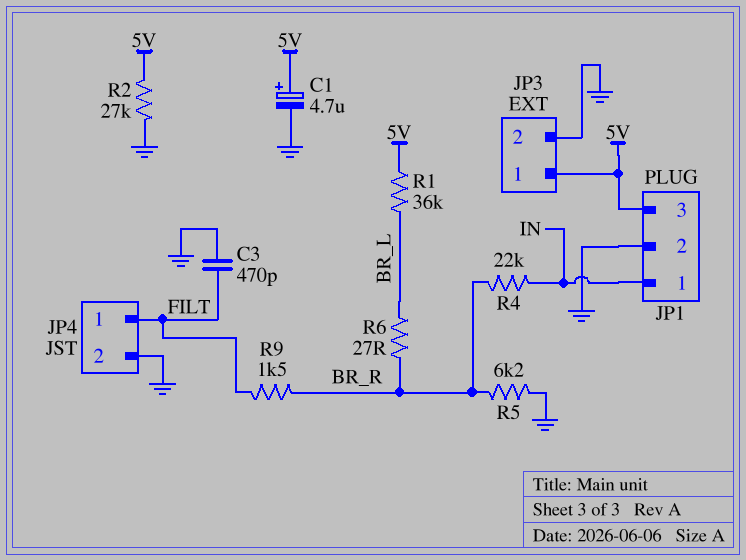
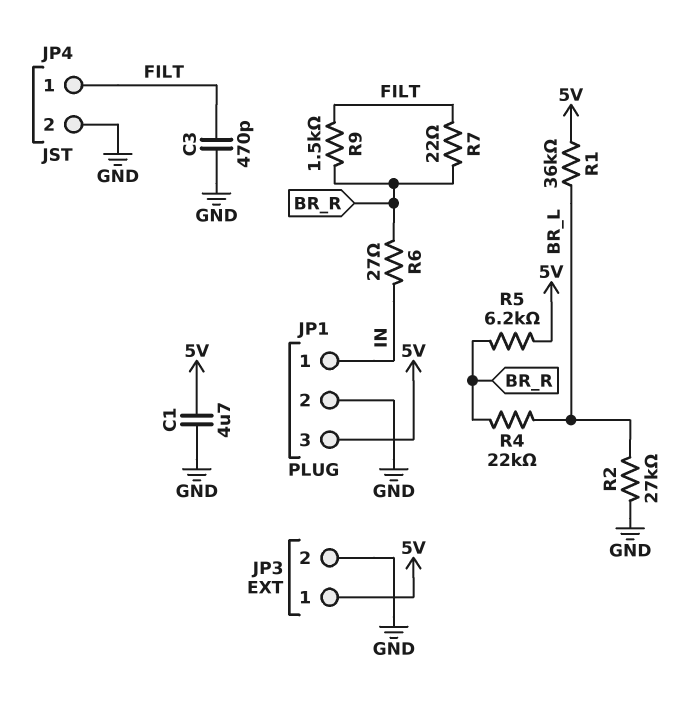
C1: 4.7uF (plus 5V, minus GND) -> 4.7uF (5V, GND)
R2: 27k (5V, GND) -> 27k (BR_L, GND)
R4: 22k (BR_R, IN) -> 22k (BR_L, BR_R)
R5: 6.2k (BR_R, GND) -> 6.2k (5V, BR_R)
R6: 27 (BR_L, BR_R) -> 27 (BR_R, IN)
R7: none -> 22 (BR_R, FILT)

